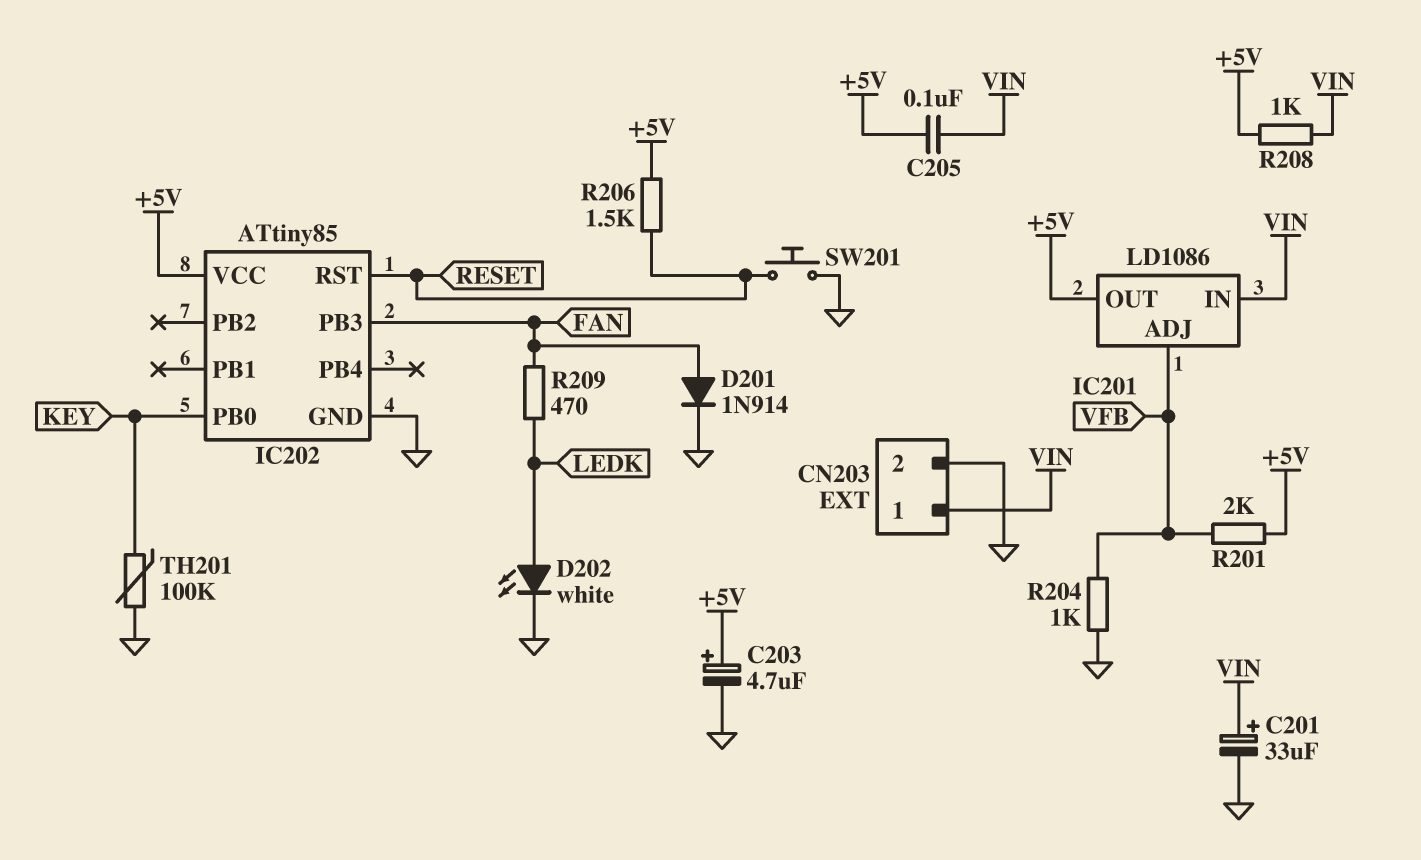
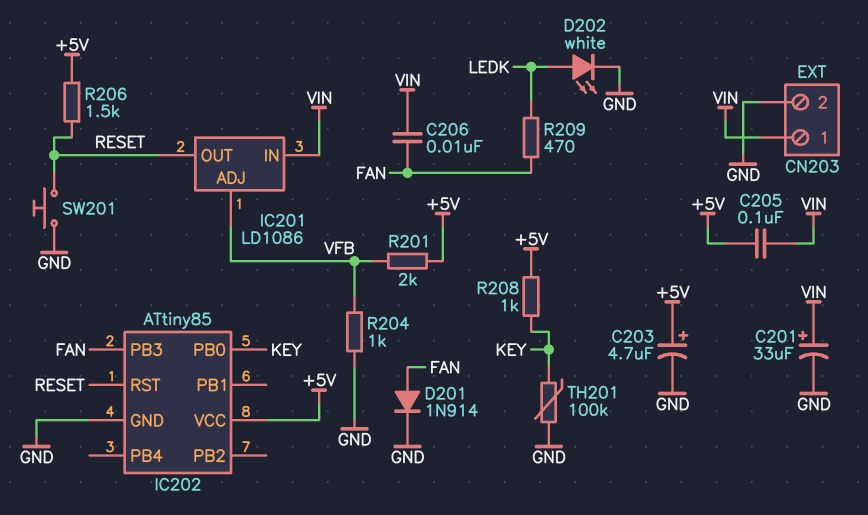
C206: none -> 10nF (FAN, VIN)
IC201 pin OUT: +5V -> RESET
R208: 1k (+5V, VIN) -> 1k (+5V, KEY)

